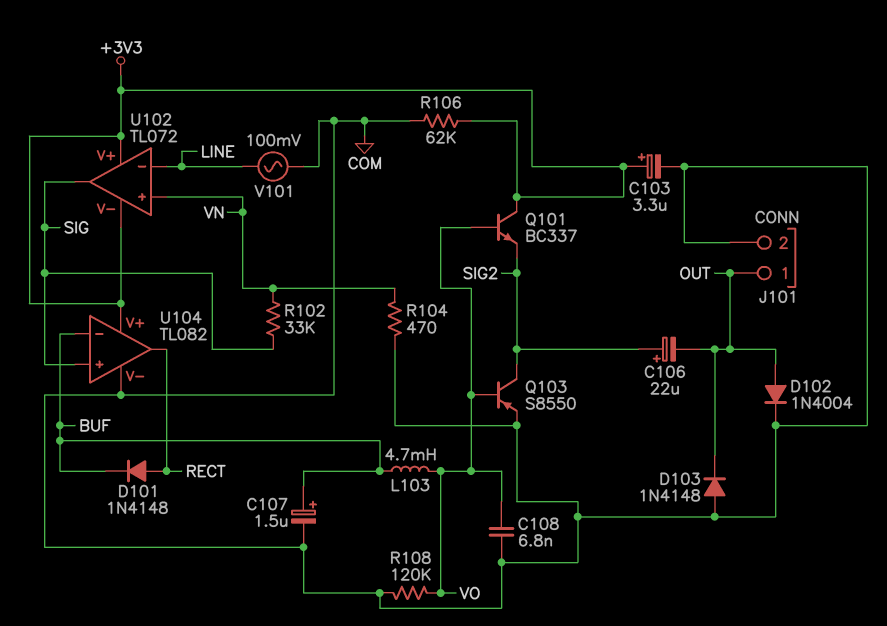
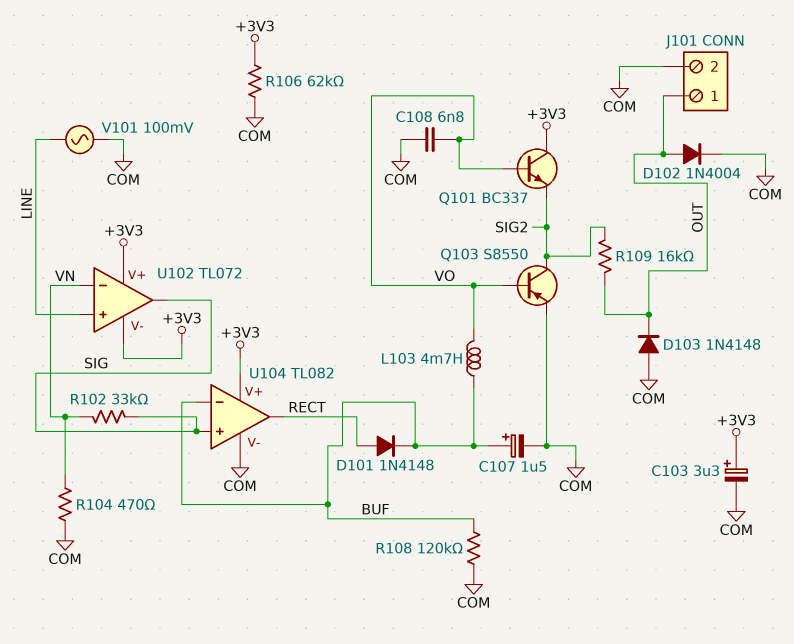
C106: 22uF (plus SIG2, minus OUT) -> none
R108: 120k (COM, VO) -> 120k (BUF, COM)
R109: none -> 16k (OUT, SIG2)
U102 pin in+: VN -> LINE
U102 pin in-: LINE -> VN

